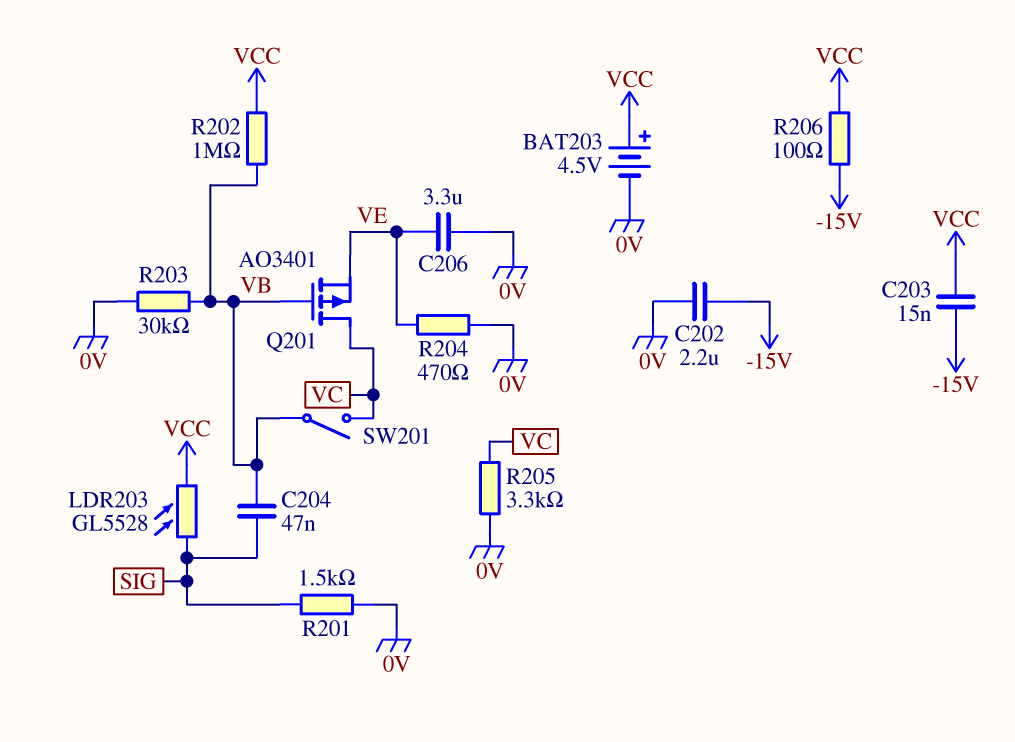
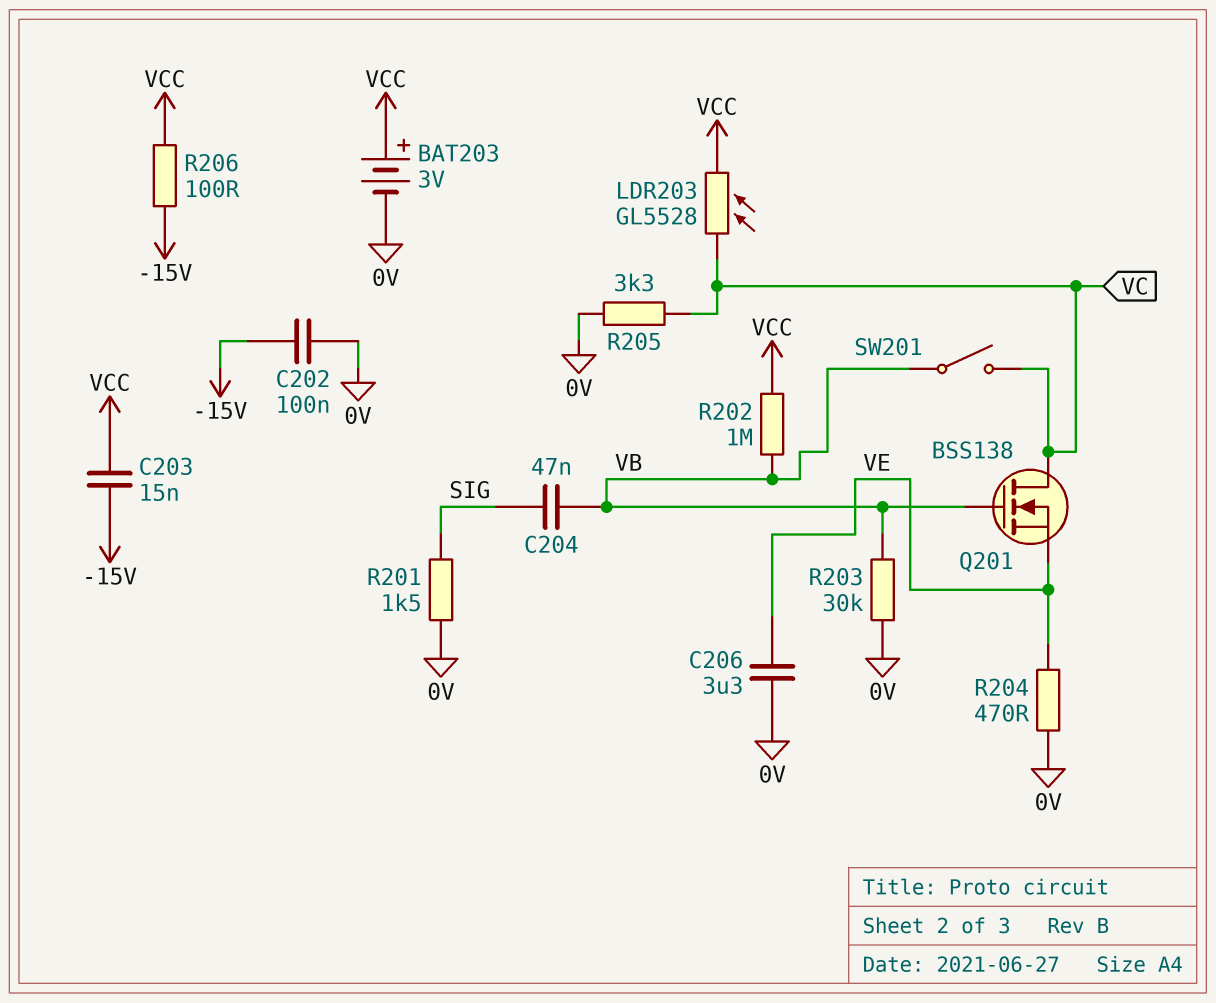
BAT203: 4.5V (plus VCC, minus 0V) -> 3V (plus VCC, minus 0V)
C202: 2.2uF (-15V, 0V) -> 100nF (-15V, 0V)
LDR203: GL5528 (SIG, VCC) -> GL5528 (VC, VCC)
Q201: PMOS AO3401 (G VB, D VC, S VE) -> NMOS BSS138 (G VB, D VC, S VE)

